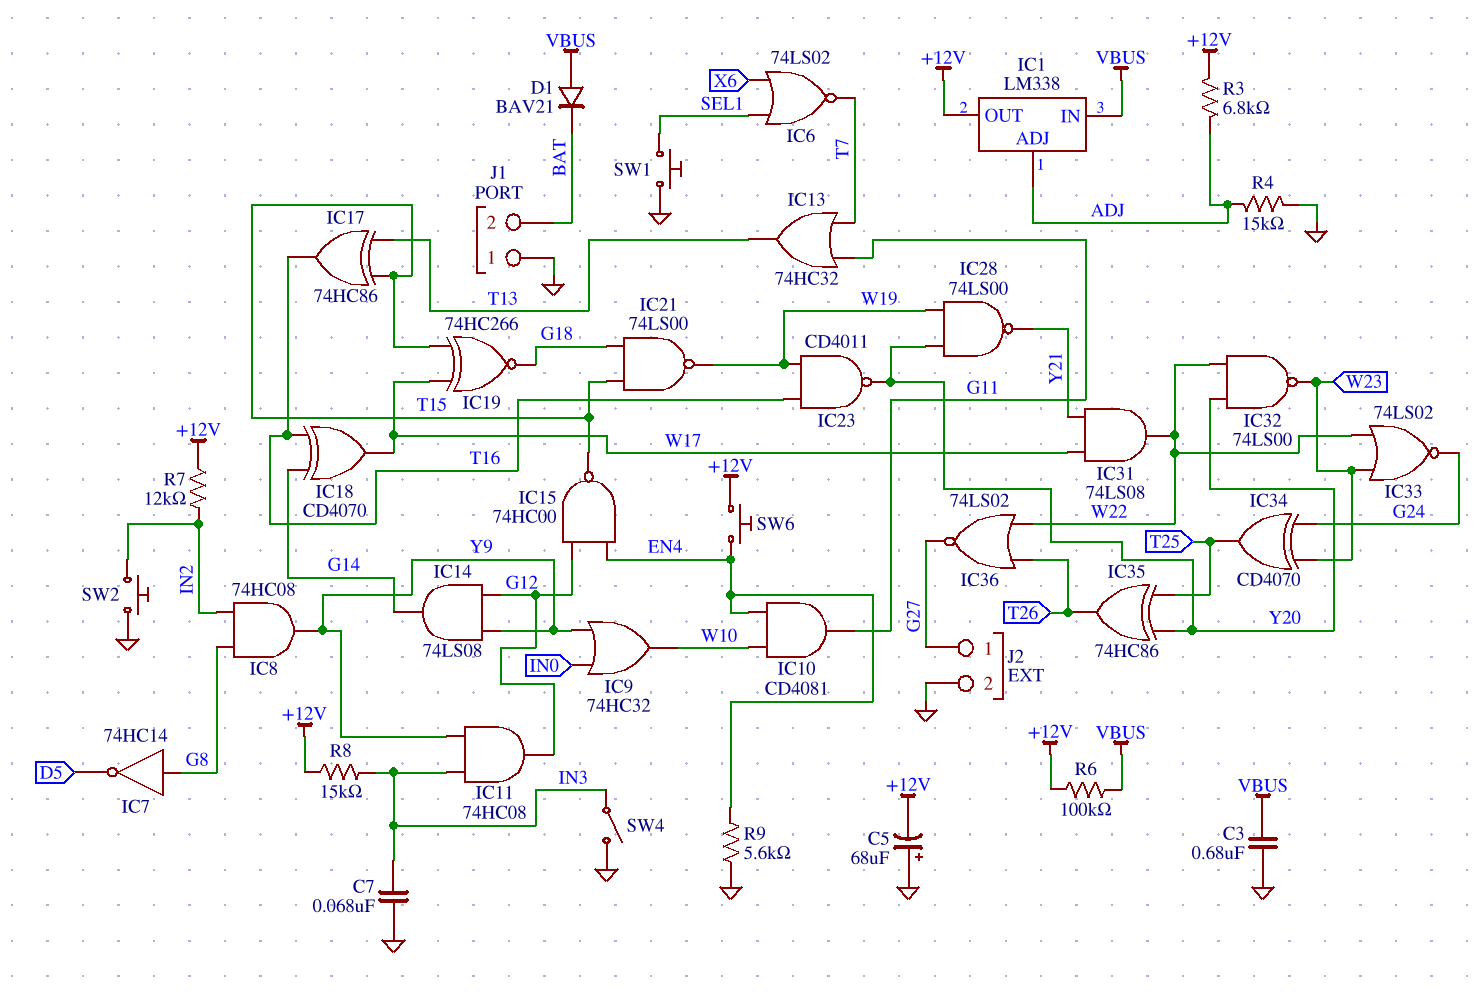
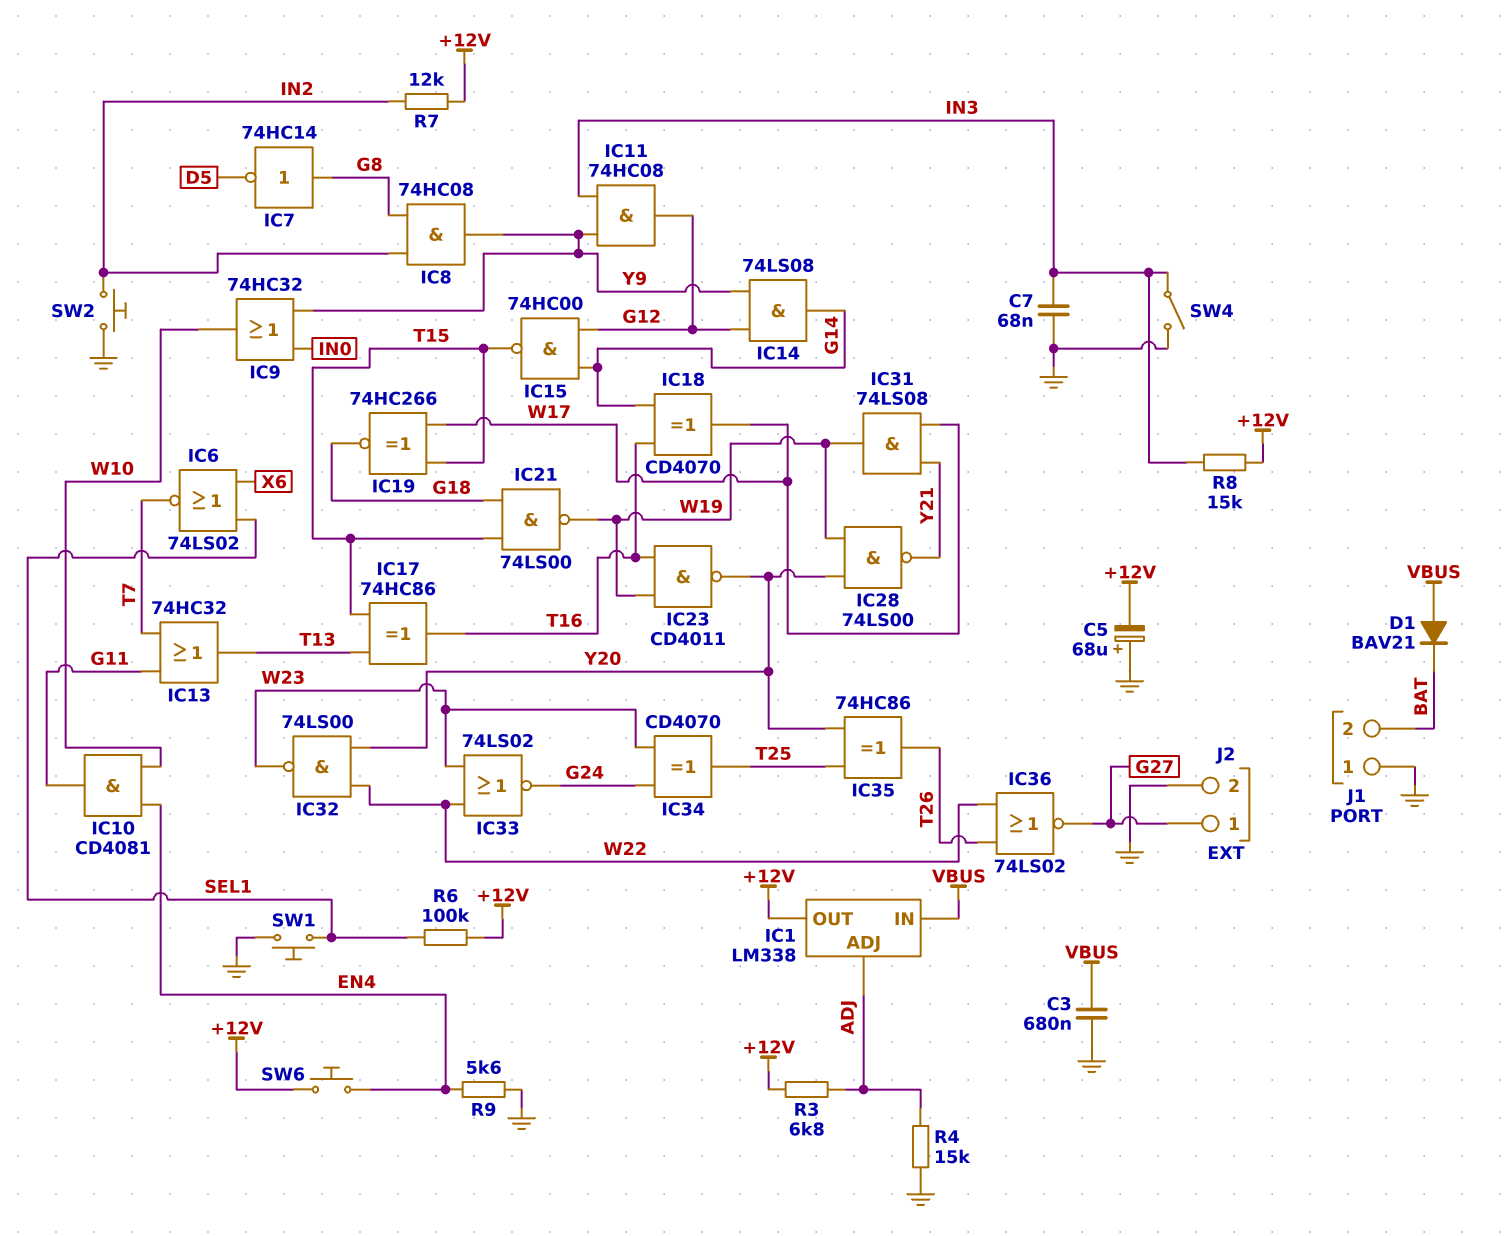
IC15: NAND 74HC00 (in EN4, in G12, out T15) -> NAND 74HC00 (in G12, in G14, out T15)
IC31: AND 74LS08 (in W17, in Y21, out W22) -> AND 74LS08 (in W17, in Y21, out W19)
R6: 100k (+12V, VBUS) -> 100k (+12V, SEL1)

